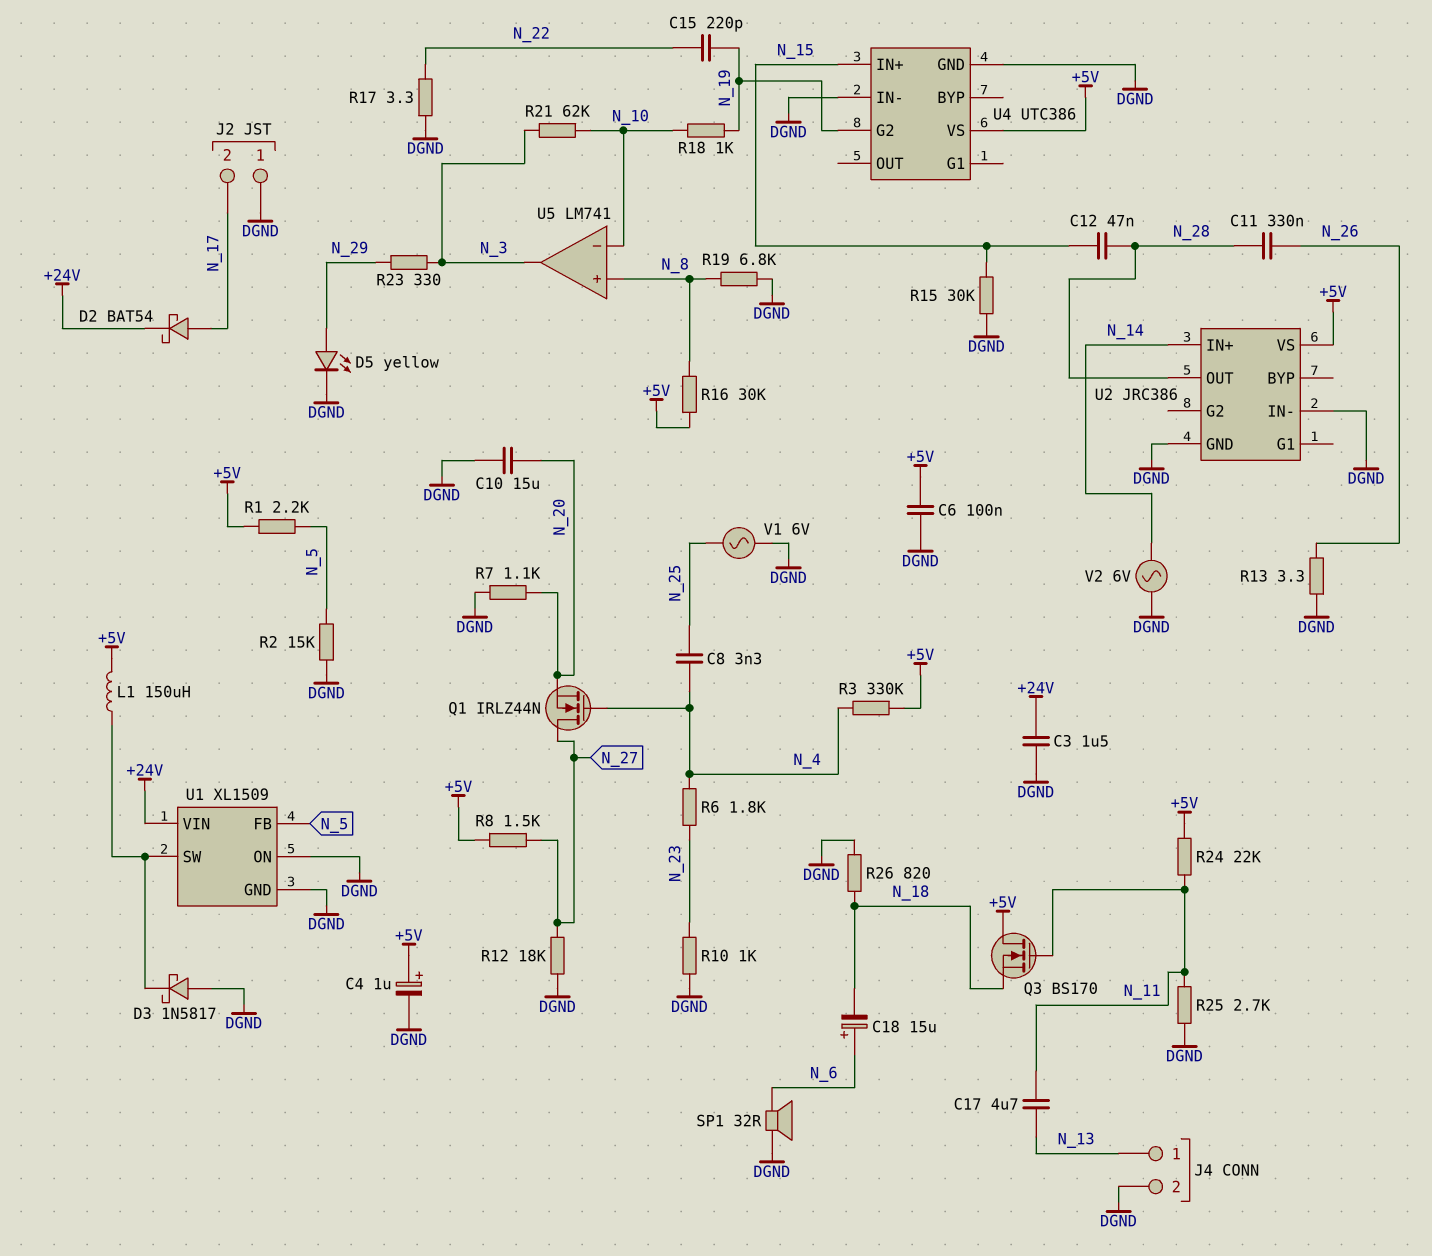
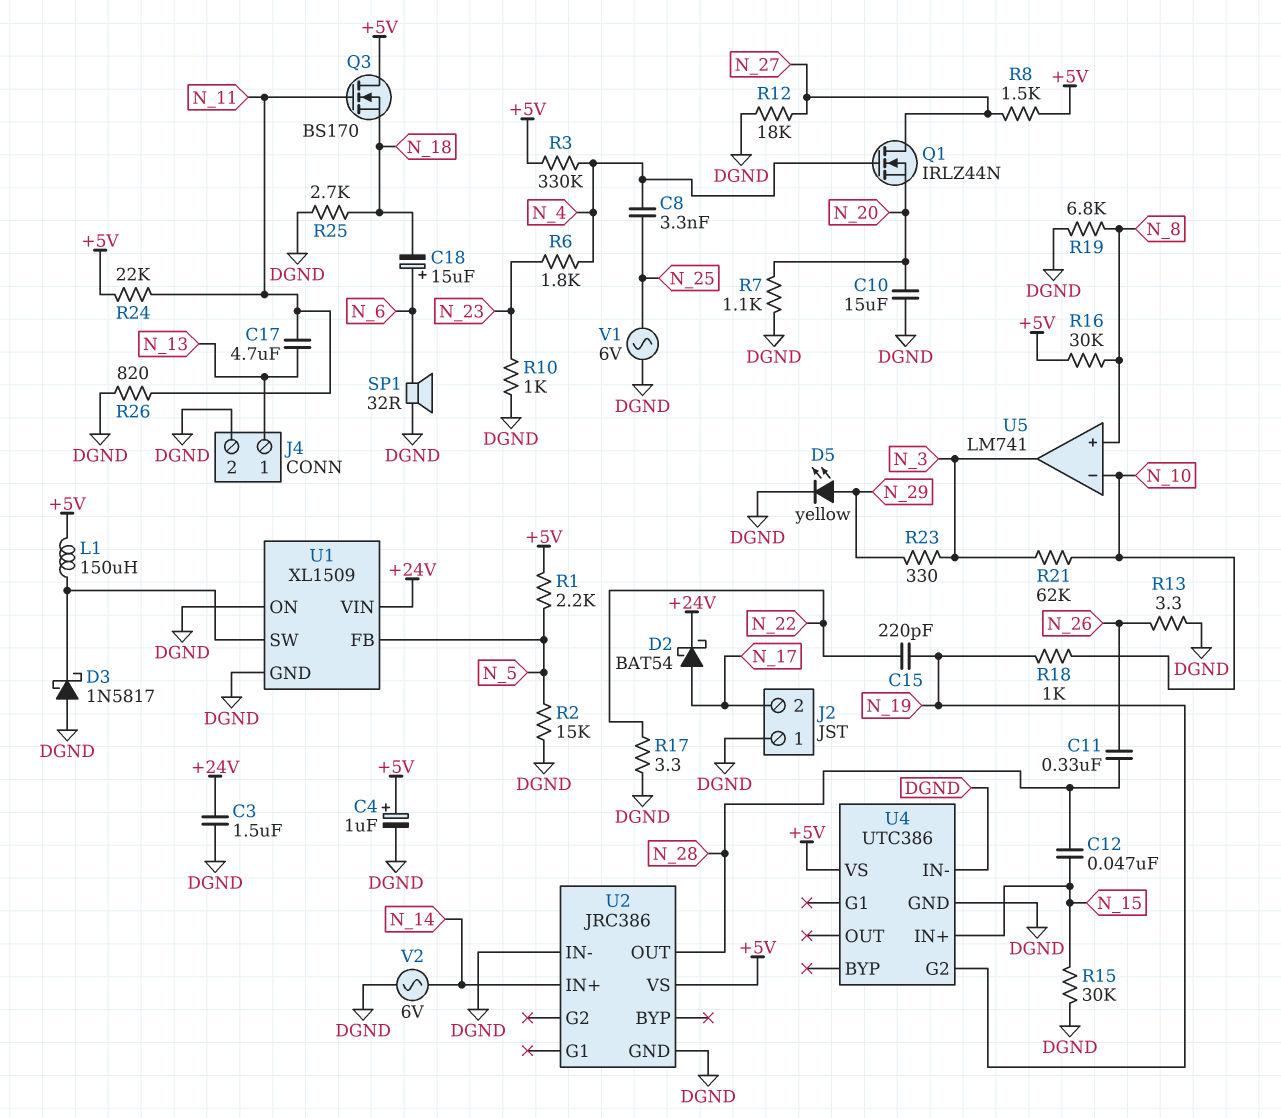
C6: 100nF (+5V, DGND) -> none
R25: 2.7k (DGND, N_11) -> 2.7k (DGND, N_18)
R26: 820 (DGND, N_18) -> 820 (DGND, N_11)

